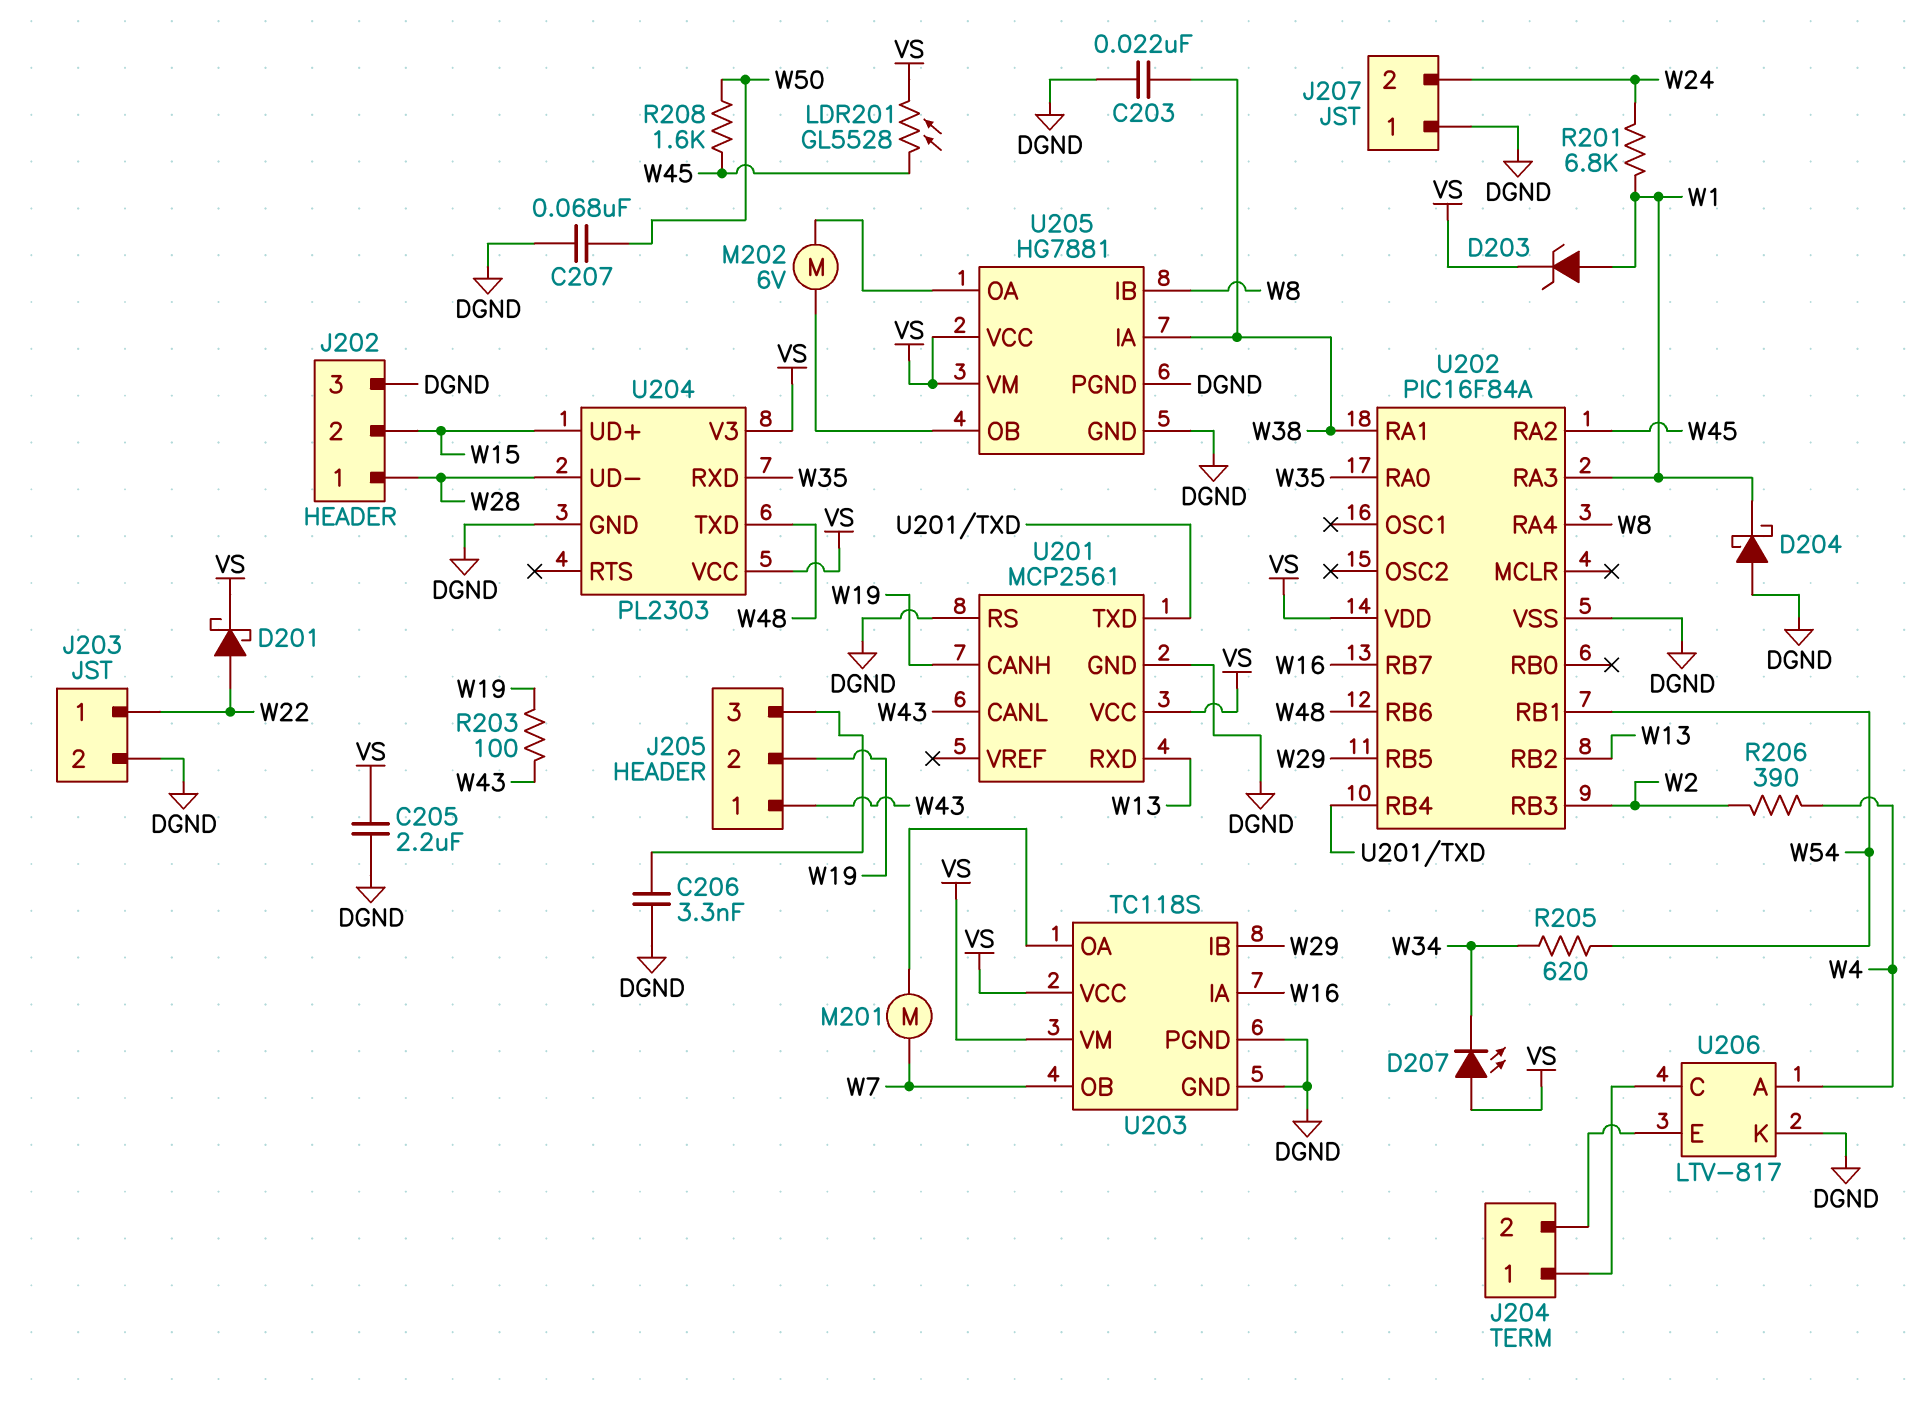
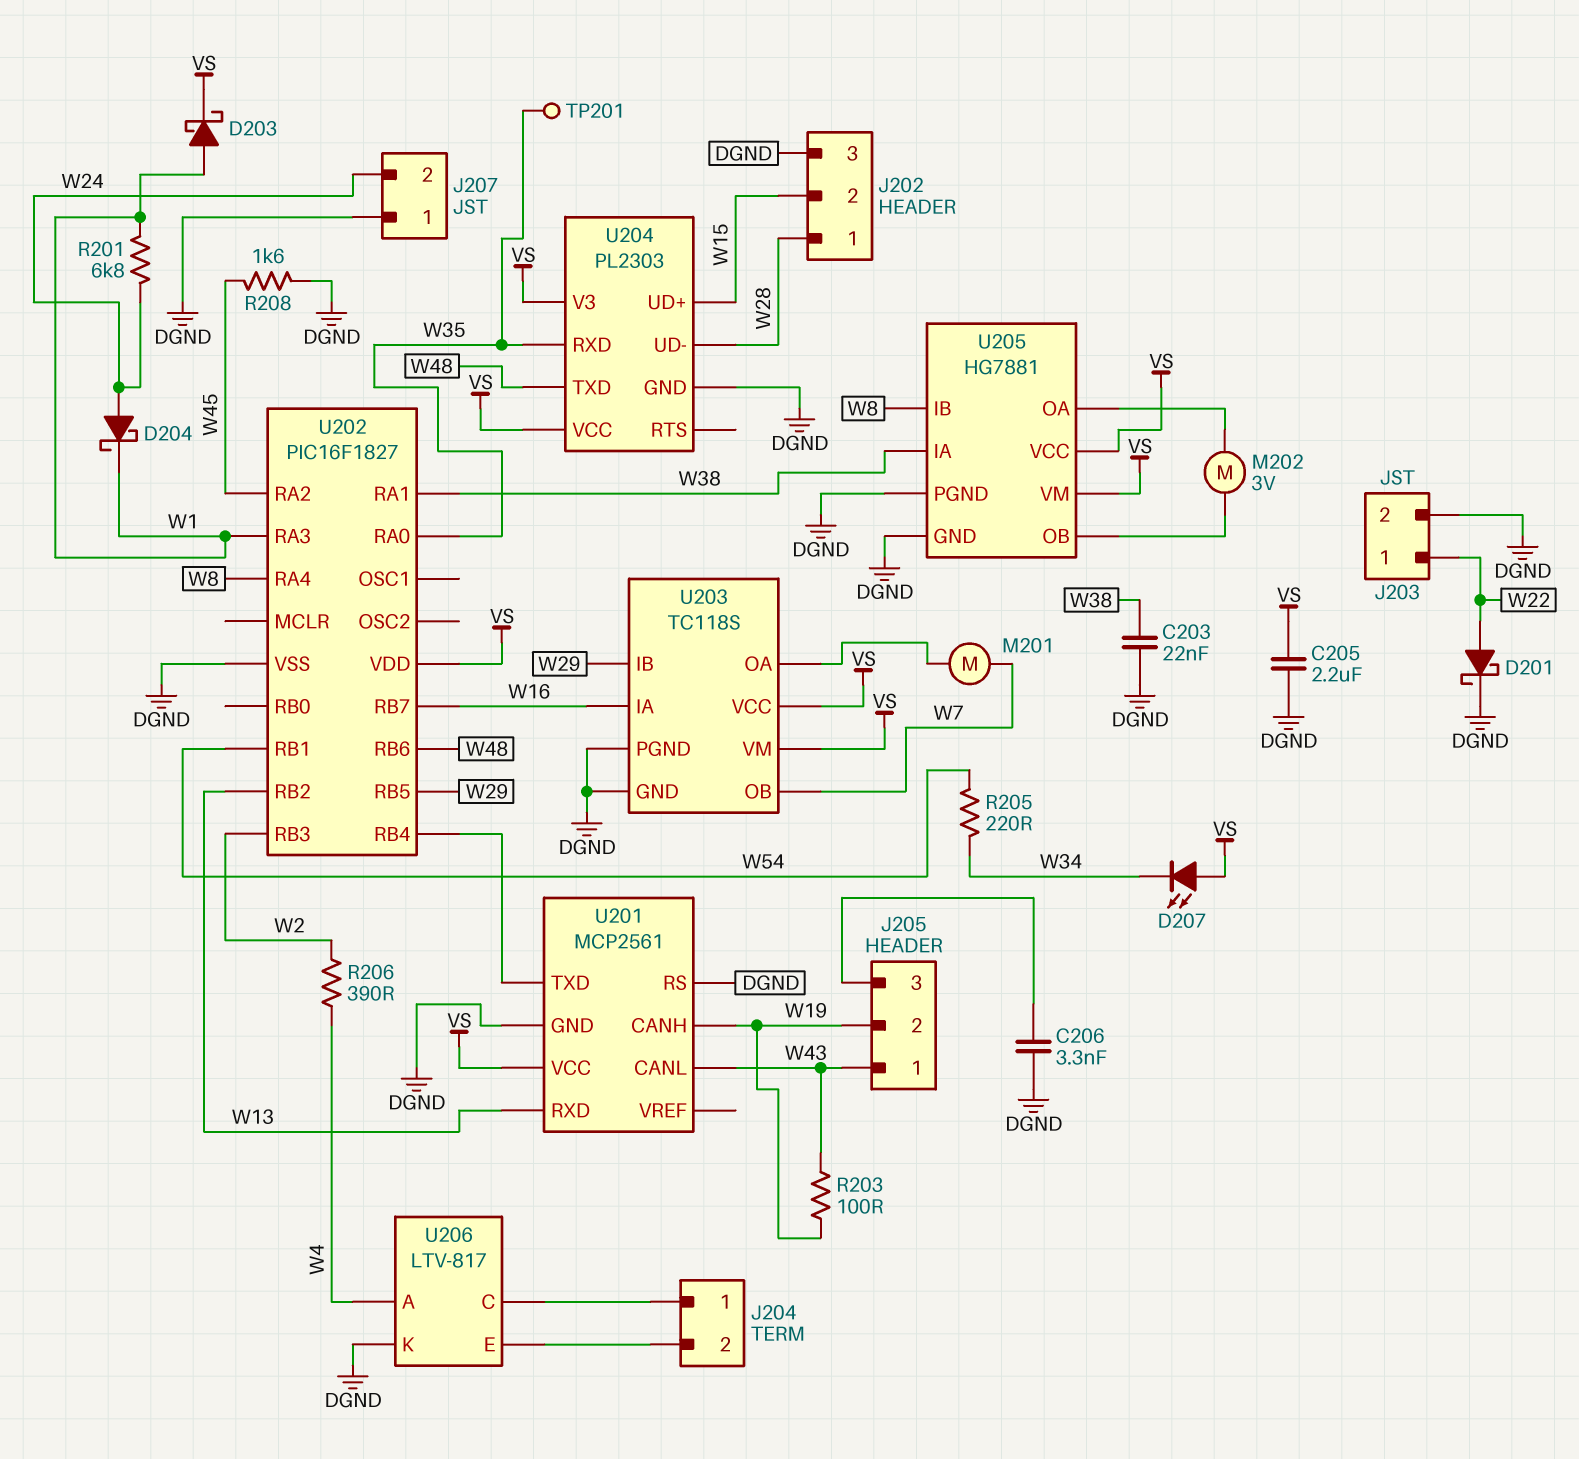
C207: 68nF (DGND, W50) -> none
D201: schottky (A W22, K VS) -> schottky (A W22, K DGND)
D203: zener (A W1, K VS) -> schottky (A W1, K VS)
D204: schottky (A DGND, K W1) -> schottky (A W24, K W1)
LDR201: GL5528 (VS, W45) -> none
M202: motor 6V (U205/OA, U205/OB) -> motor 3V (U205/OA, U205/OB)
R205: 620 (W34, W54) -> 220 (W34, W54)
R208: 1.6k (W45, W50) -> 1.6k (DGND, W45)
TP201: none -> test point (W35)
U202: PIC16F84A -> PIC16F1827

